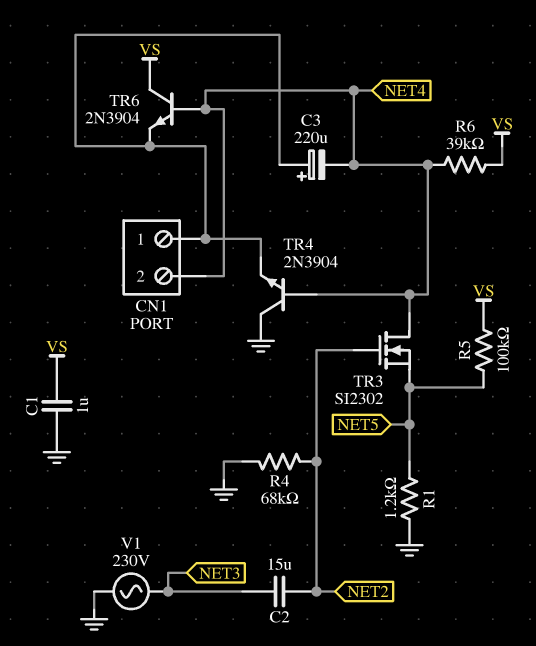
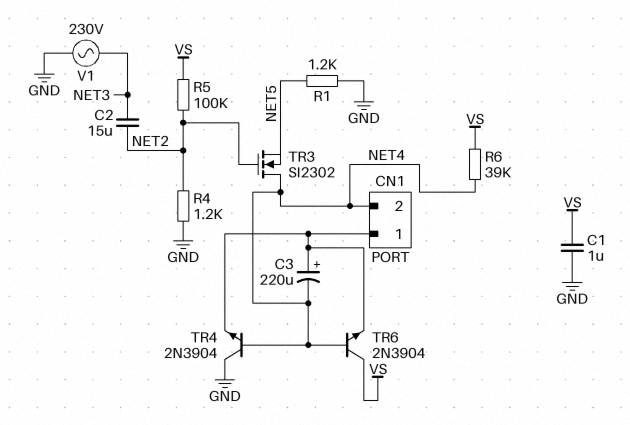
R4: 68k (GND, NET2) -> 1.2k (GND, NET2)
R5: 100k (NET5, VS) -> 100k (NET2, VS)

